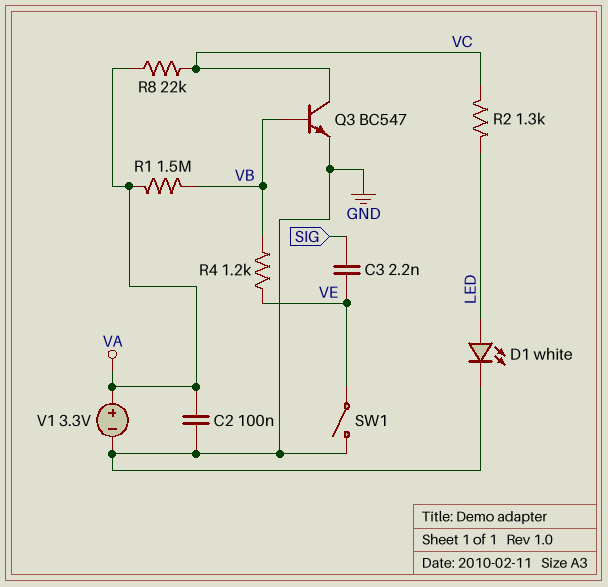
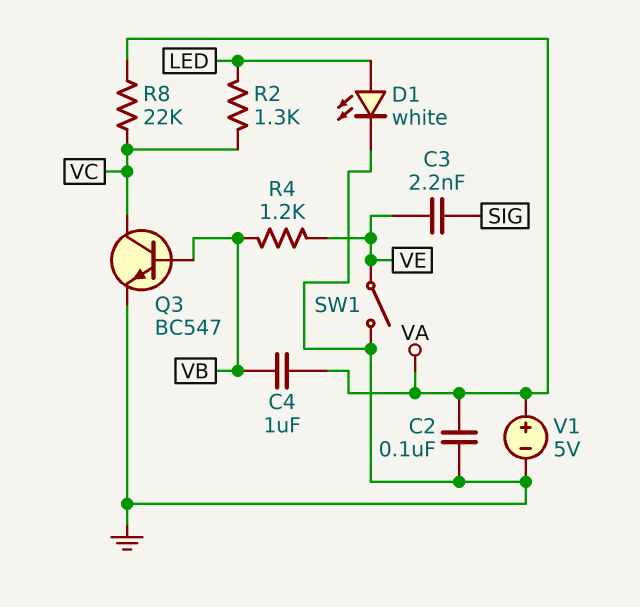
C4: none -> 1uF (VA, VB)
R1: 1.5M (VA, VB) -> none
V1: 3.3V (plus VA, minus GND) -> 5V (plus VA, minus GND)

